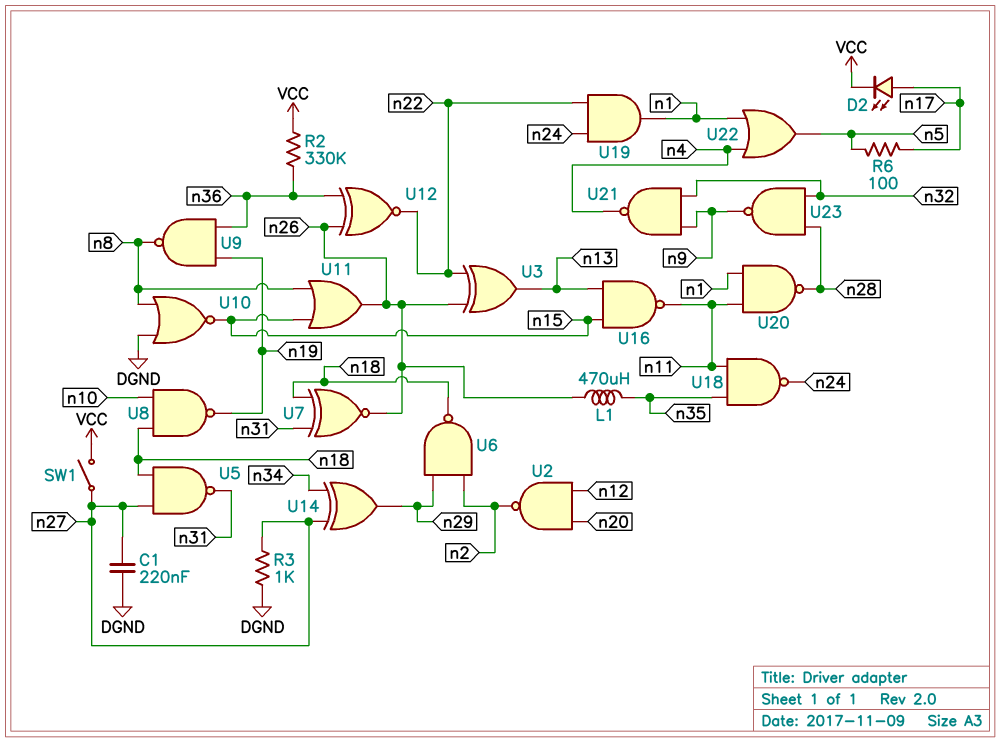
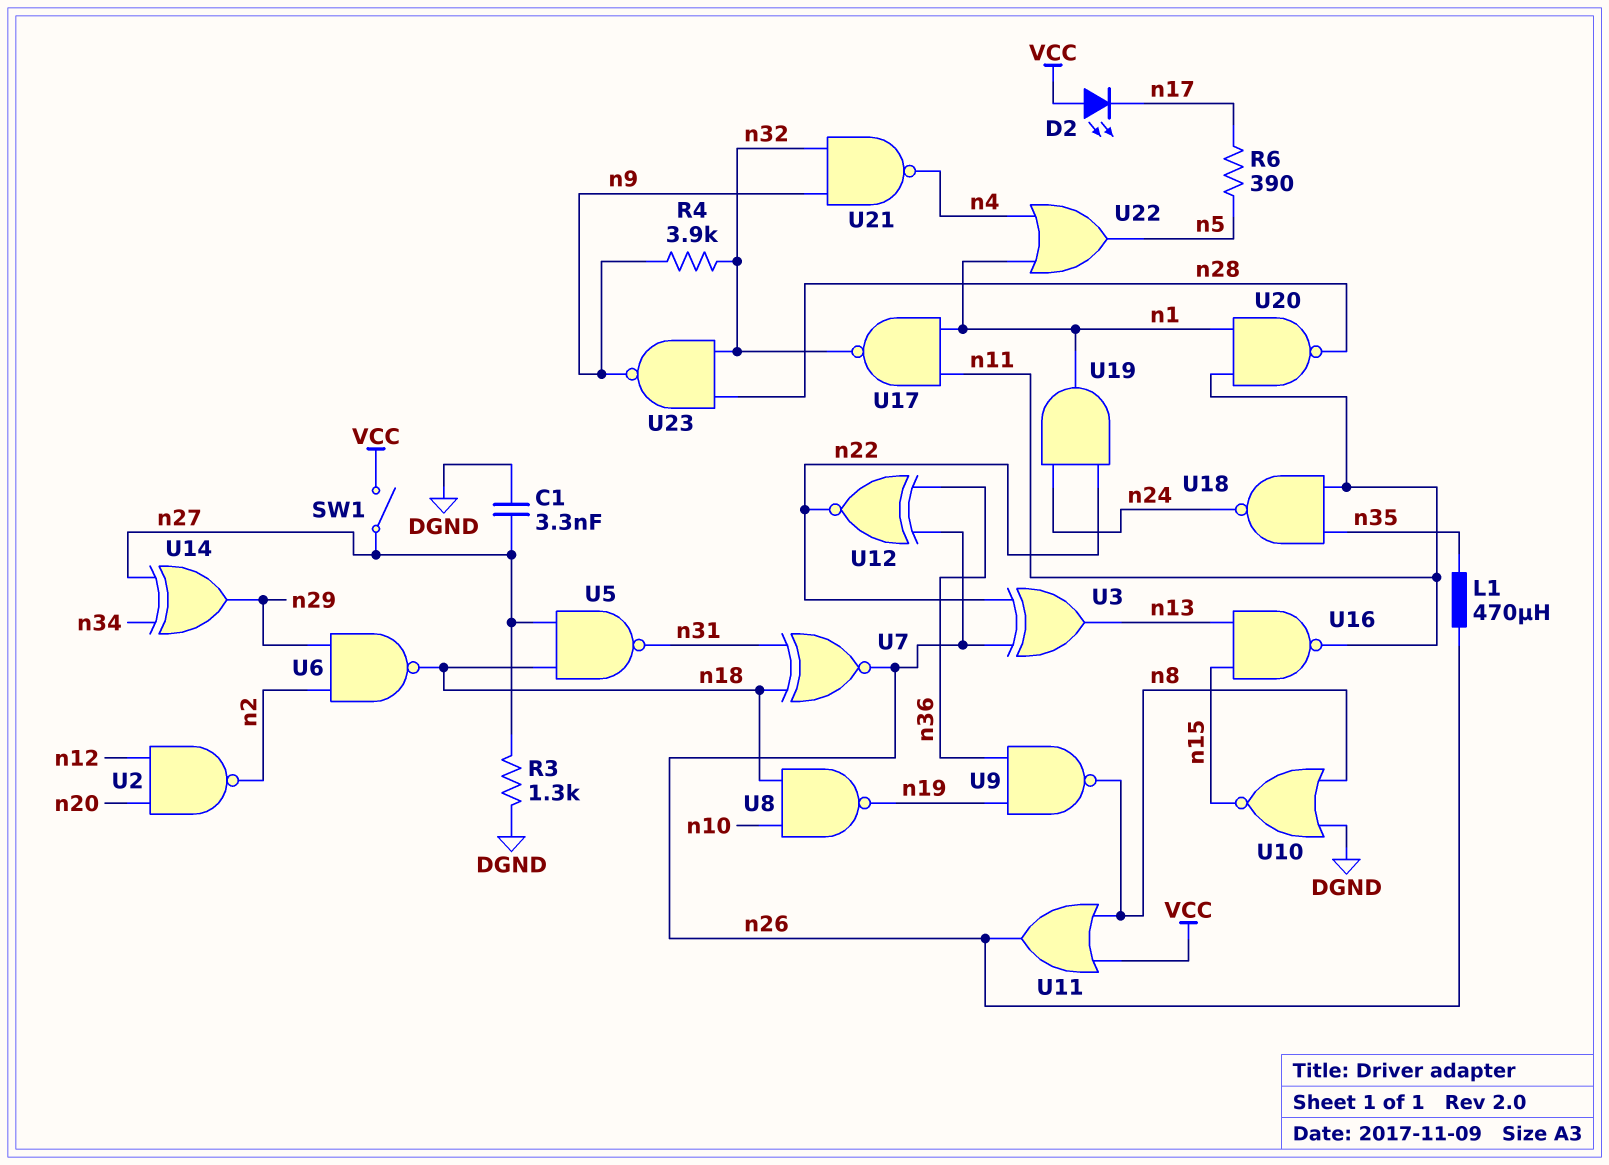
C1: 220nF (DGND, n27) -> 3.3nF (DGND, n27)
D2: LED (A n17, K VCC) -> LED (A VCC, K n17)
R2: 330k (VCC, n36) -> none
R3: 1k (DGND, n27) -> 1.3k (DGND, n27)
R4: none -> 3.9k (n9, n32)
R6: 100 (n5, n17) -> 390 (n5, n17)
U11: OR (in n8, in n15, out n26) -> OR (in VCC, in n8, out n26)
U17: none -> NAND (in n1, in n11, out n32)

